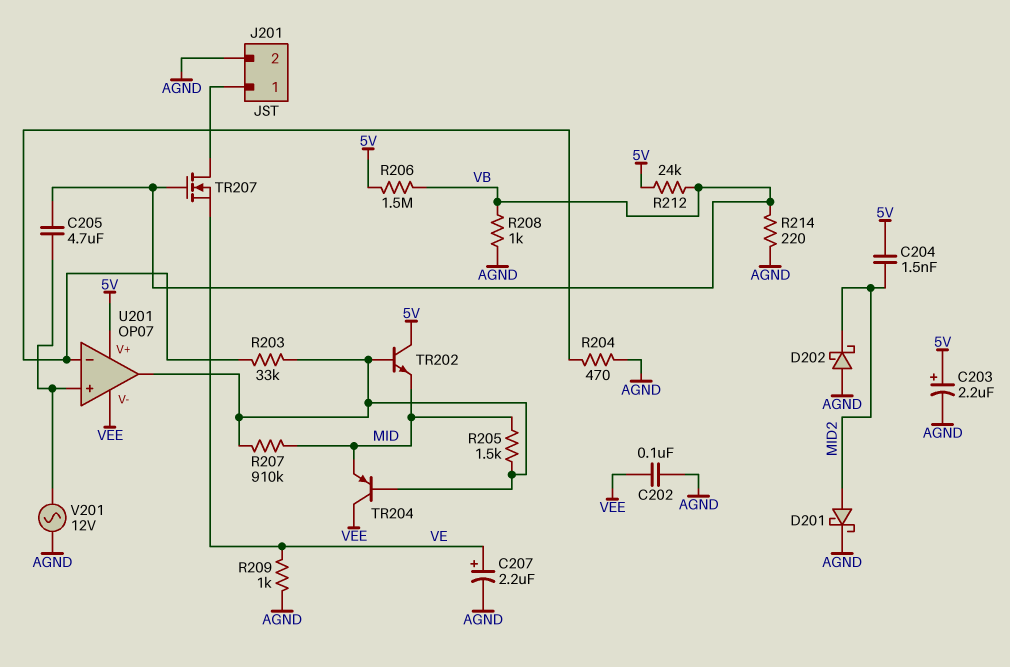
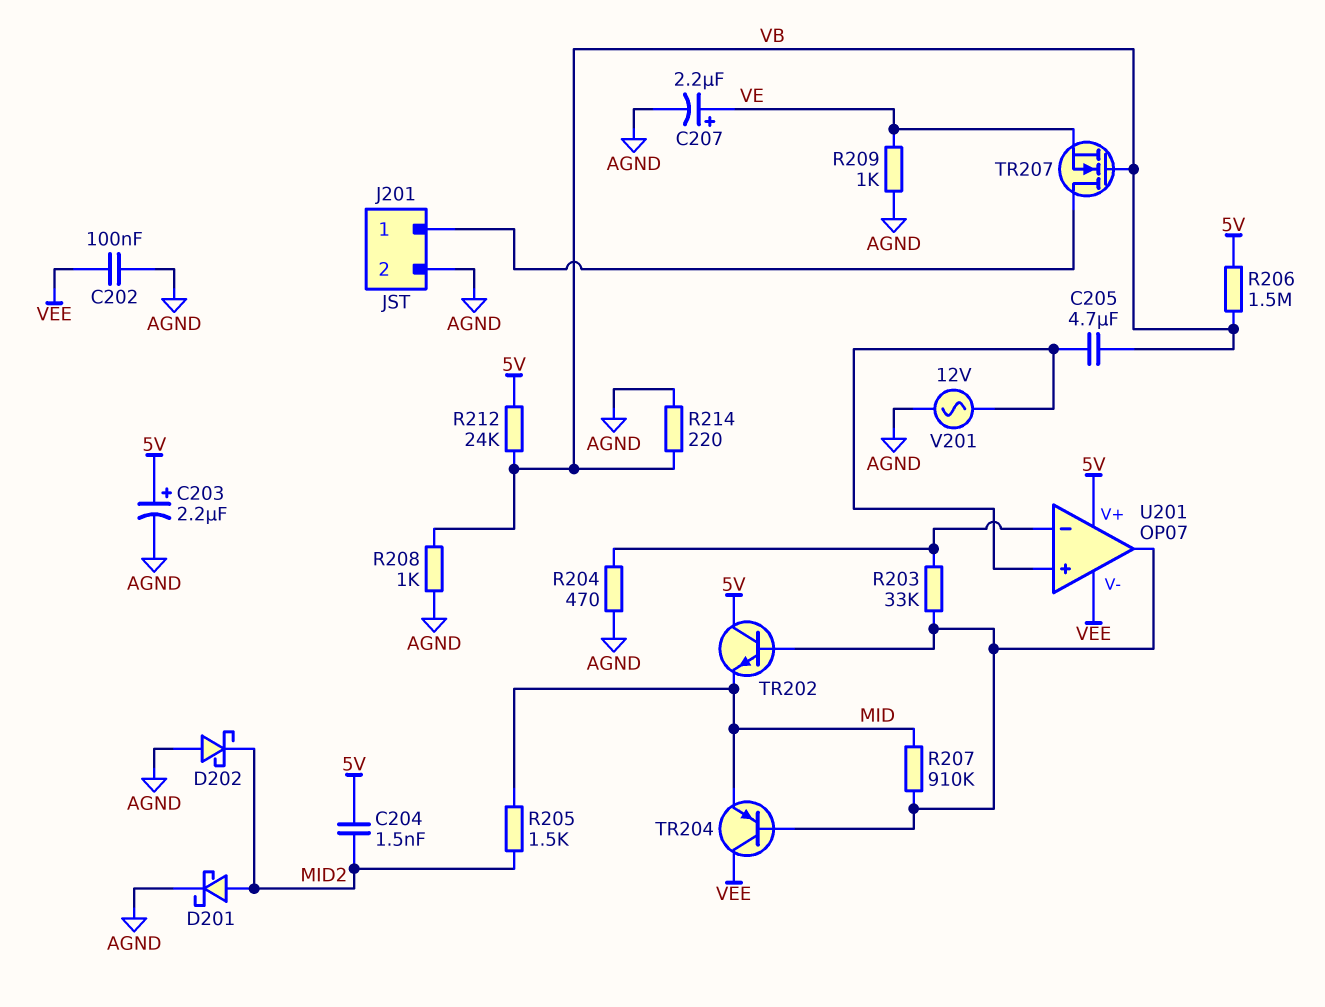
R205: 1.5k (MID, U201/out) -> 1.5k (MID, MID2)

